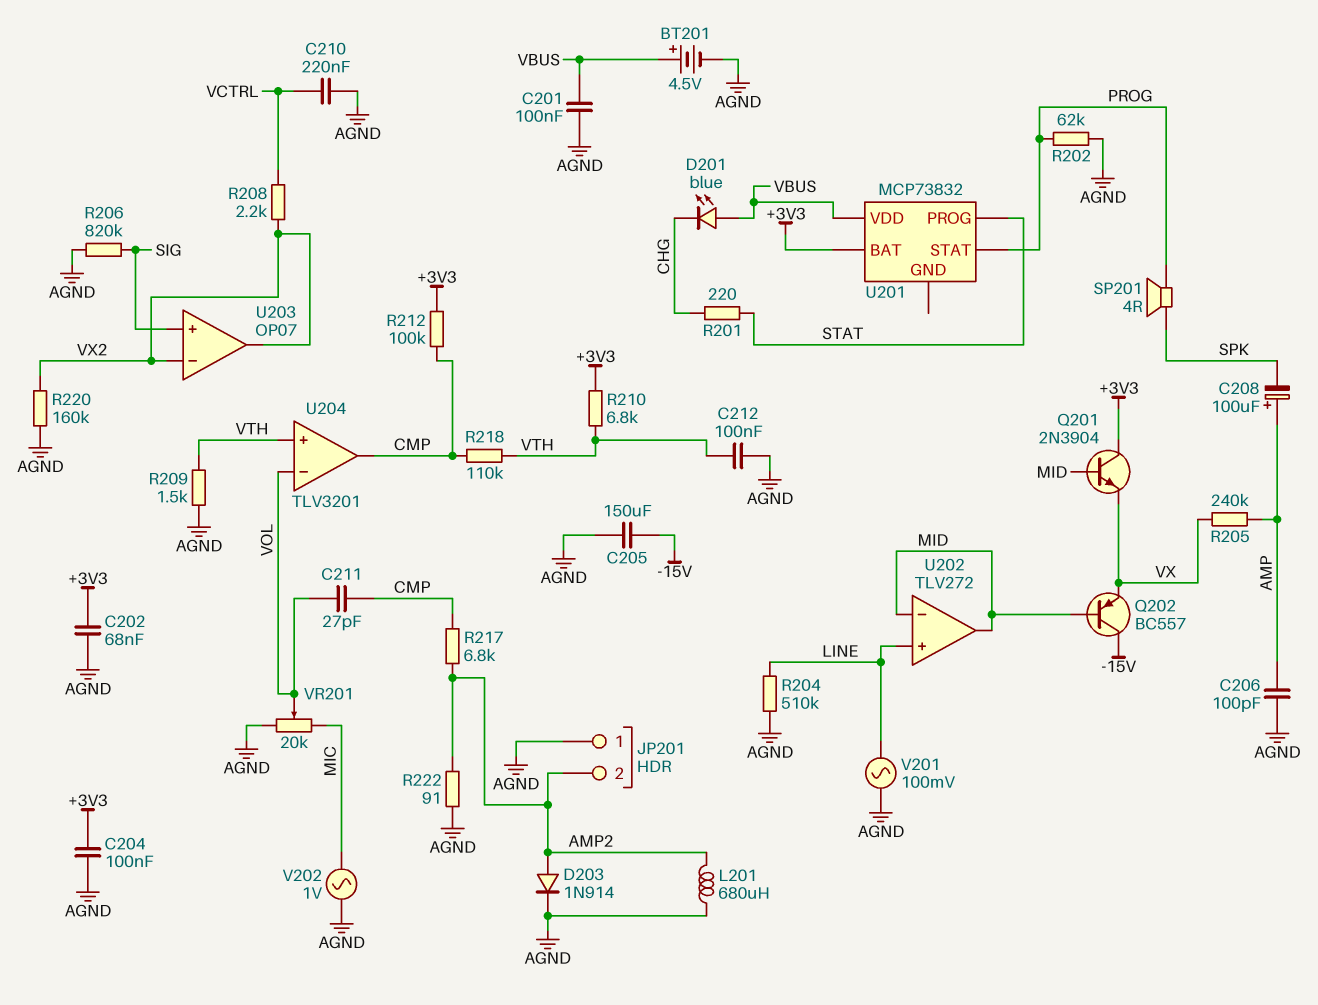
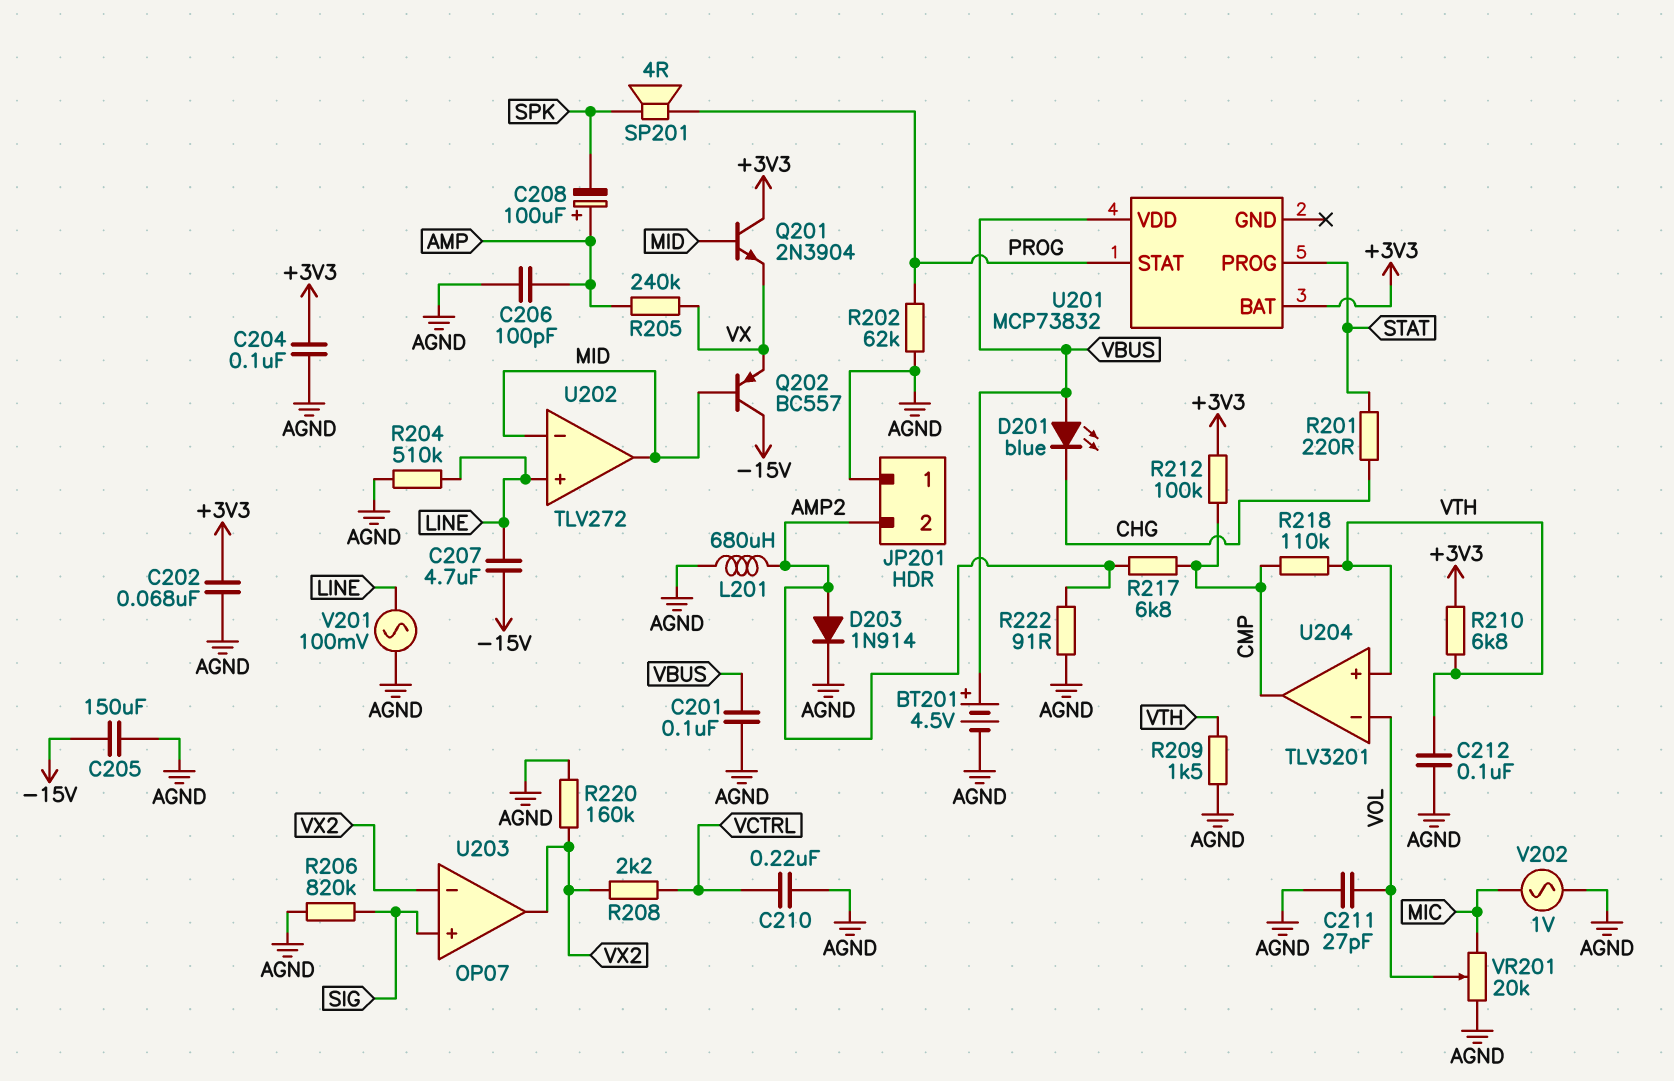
C207: none -> 4.7uF (-15V, LINE)
C211: 27pF (CMP, VOL) -> 27pF (AGND, VOL)

